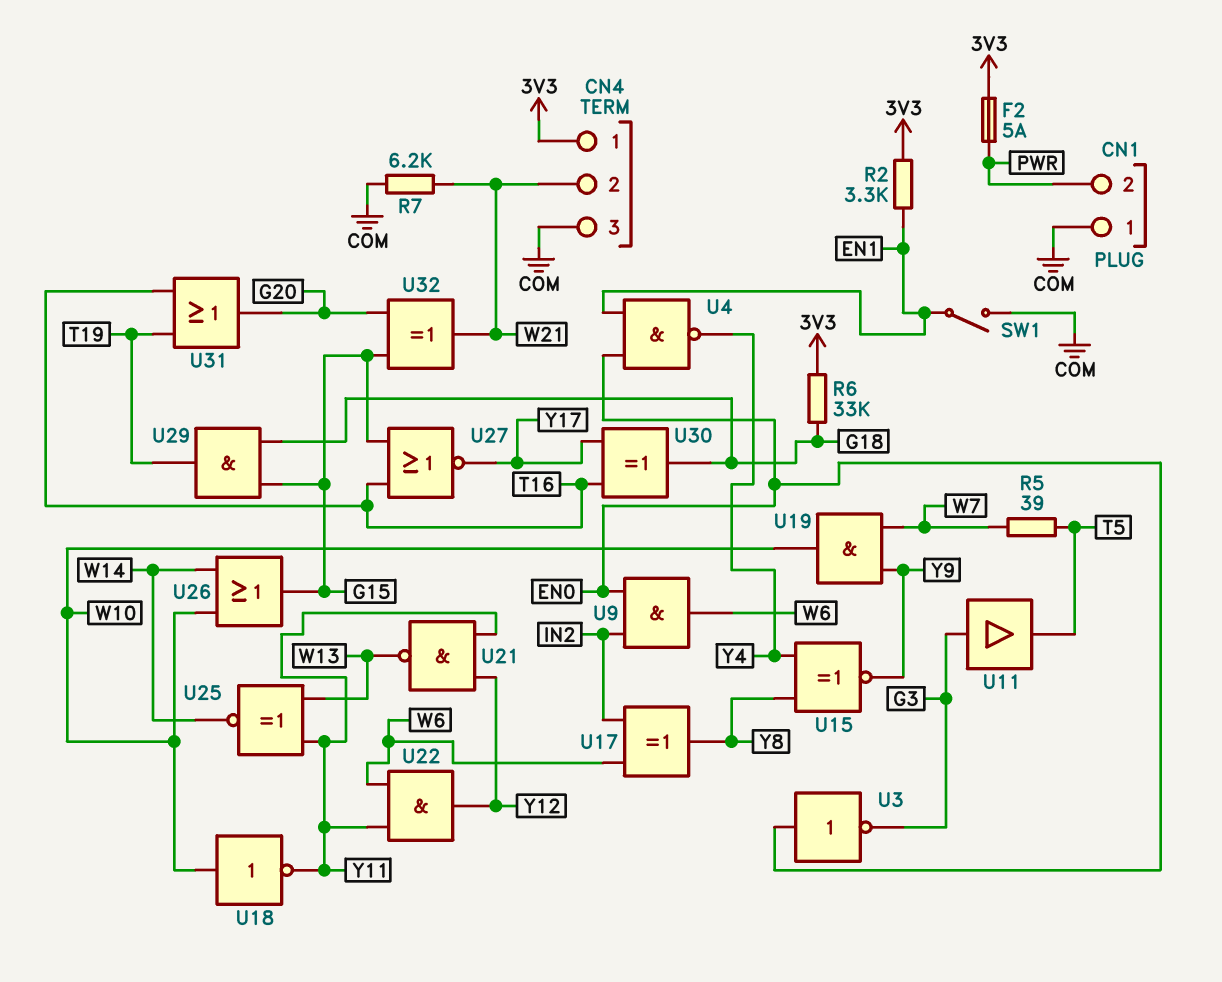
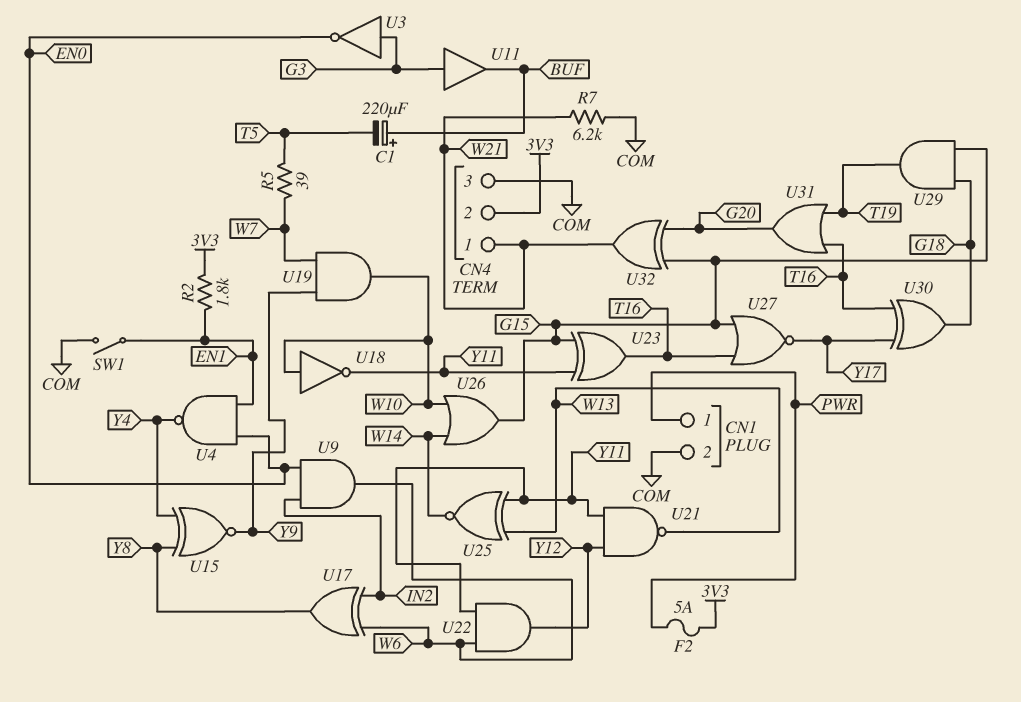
C1: none -> 220uF (plus BUF, minus T5)
CN1 pin 1: COM -> PWR
CN1 pin 2: PWR -> COM
CN4 pin 1: 3V3 -> W21
CN4 pin 2: W21 -> 3V3
R2: 3.3k (3V3, EN1) -> 1.8k (3V3, EN1)
R6: 33k (3V3, G18) -> none
U3: NOT (in EN0, out G3) -> NOT (in G3, out EN0)
U11: buffer (in G3, out T5) -> buffer (in G3, out BUF)
U23: none -> XOR (in G15, in Y11, out T16)

